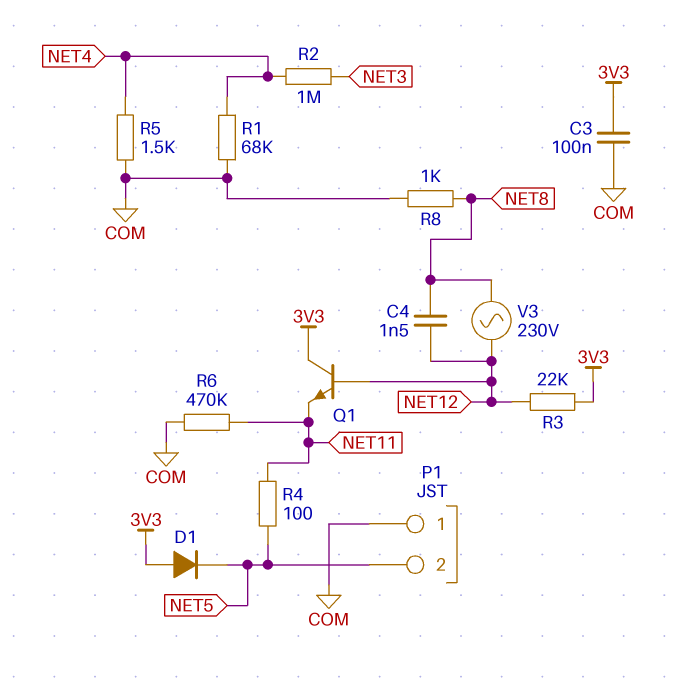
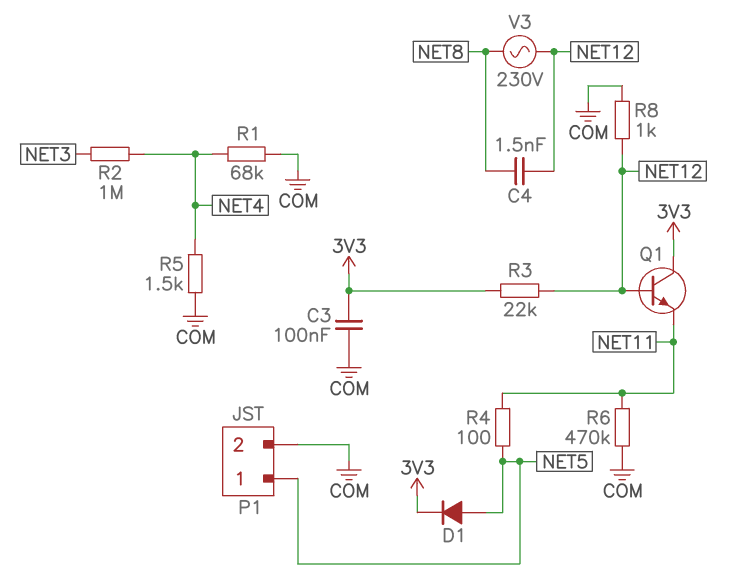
D1: diode (A 3V3, K NET5) -> diode (A NET5, K 3V3)
P1 pin 1: COM -> NET5
P1 pin 2: NET5 -> COM
R8: 1k (COM, NET8) -> 1k (COM, NET12)

